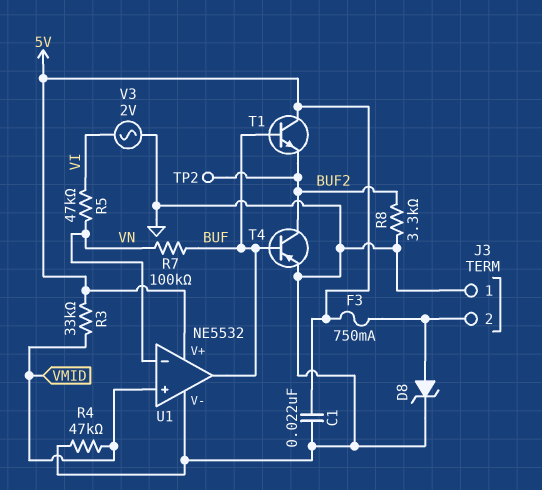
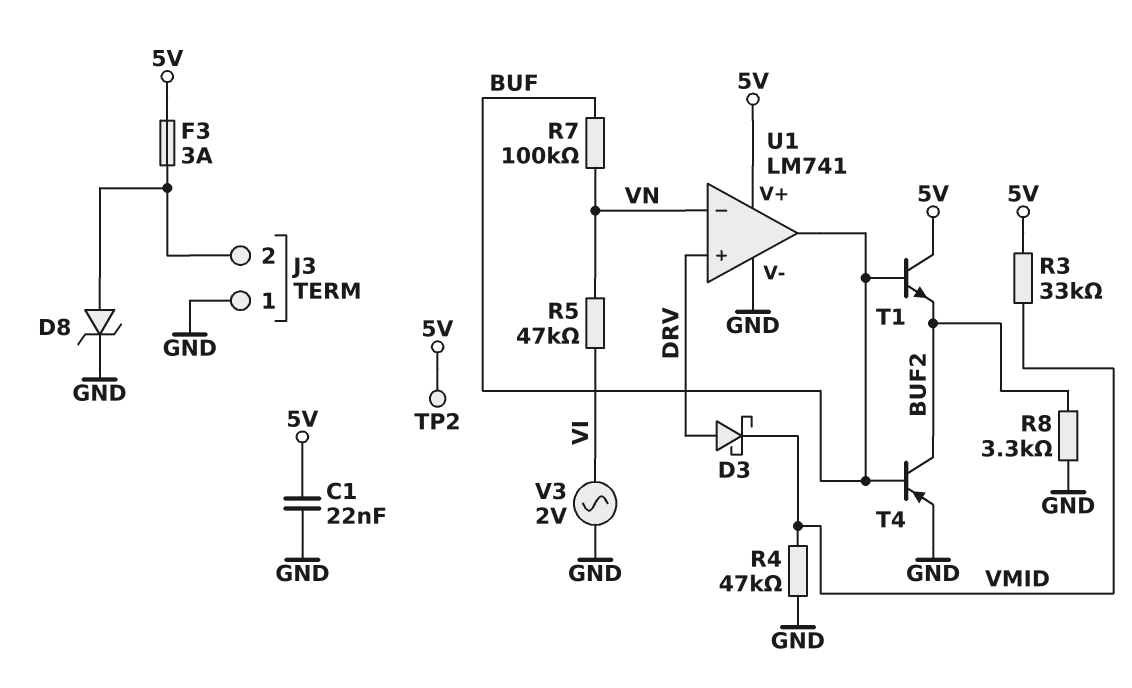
D3: none -> schottky (A DRV, K VMID)
F3: 750mA (5V, J3/2) -> 3A (5V, J3/2)
TP2: test point (BUF2) -> test point (5V)
U1: NE5532 -> LM741
U1 pin in+: VMID -> DRV

